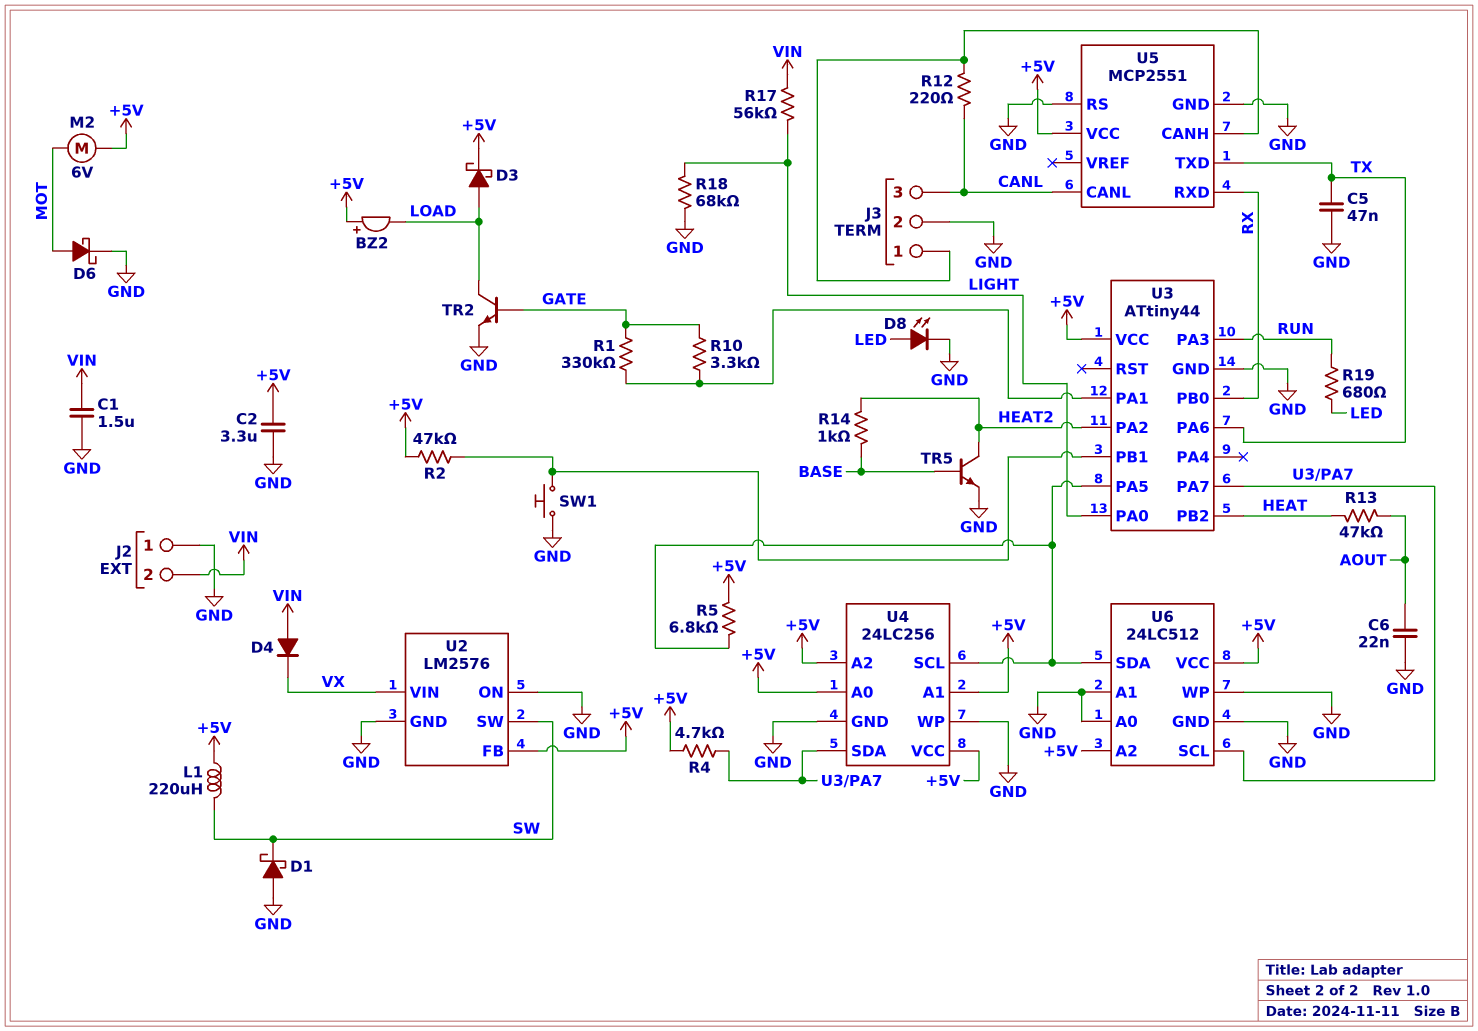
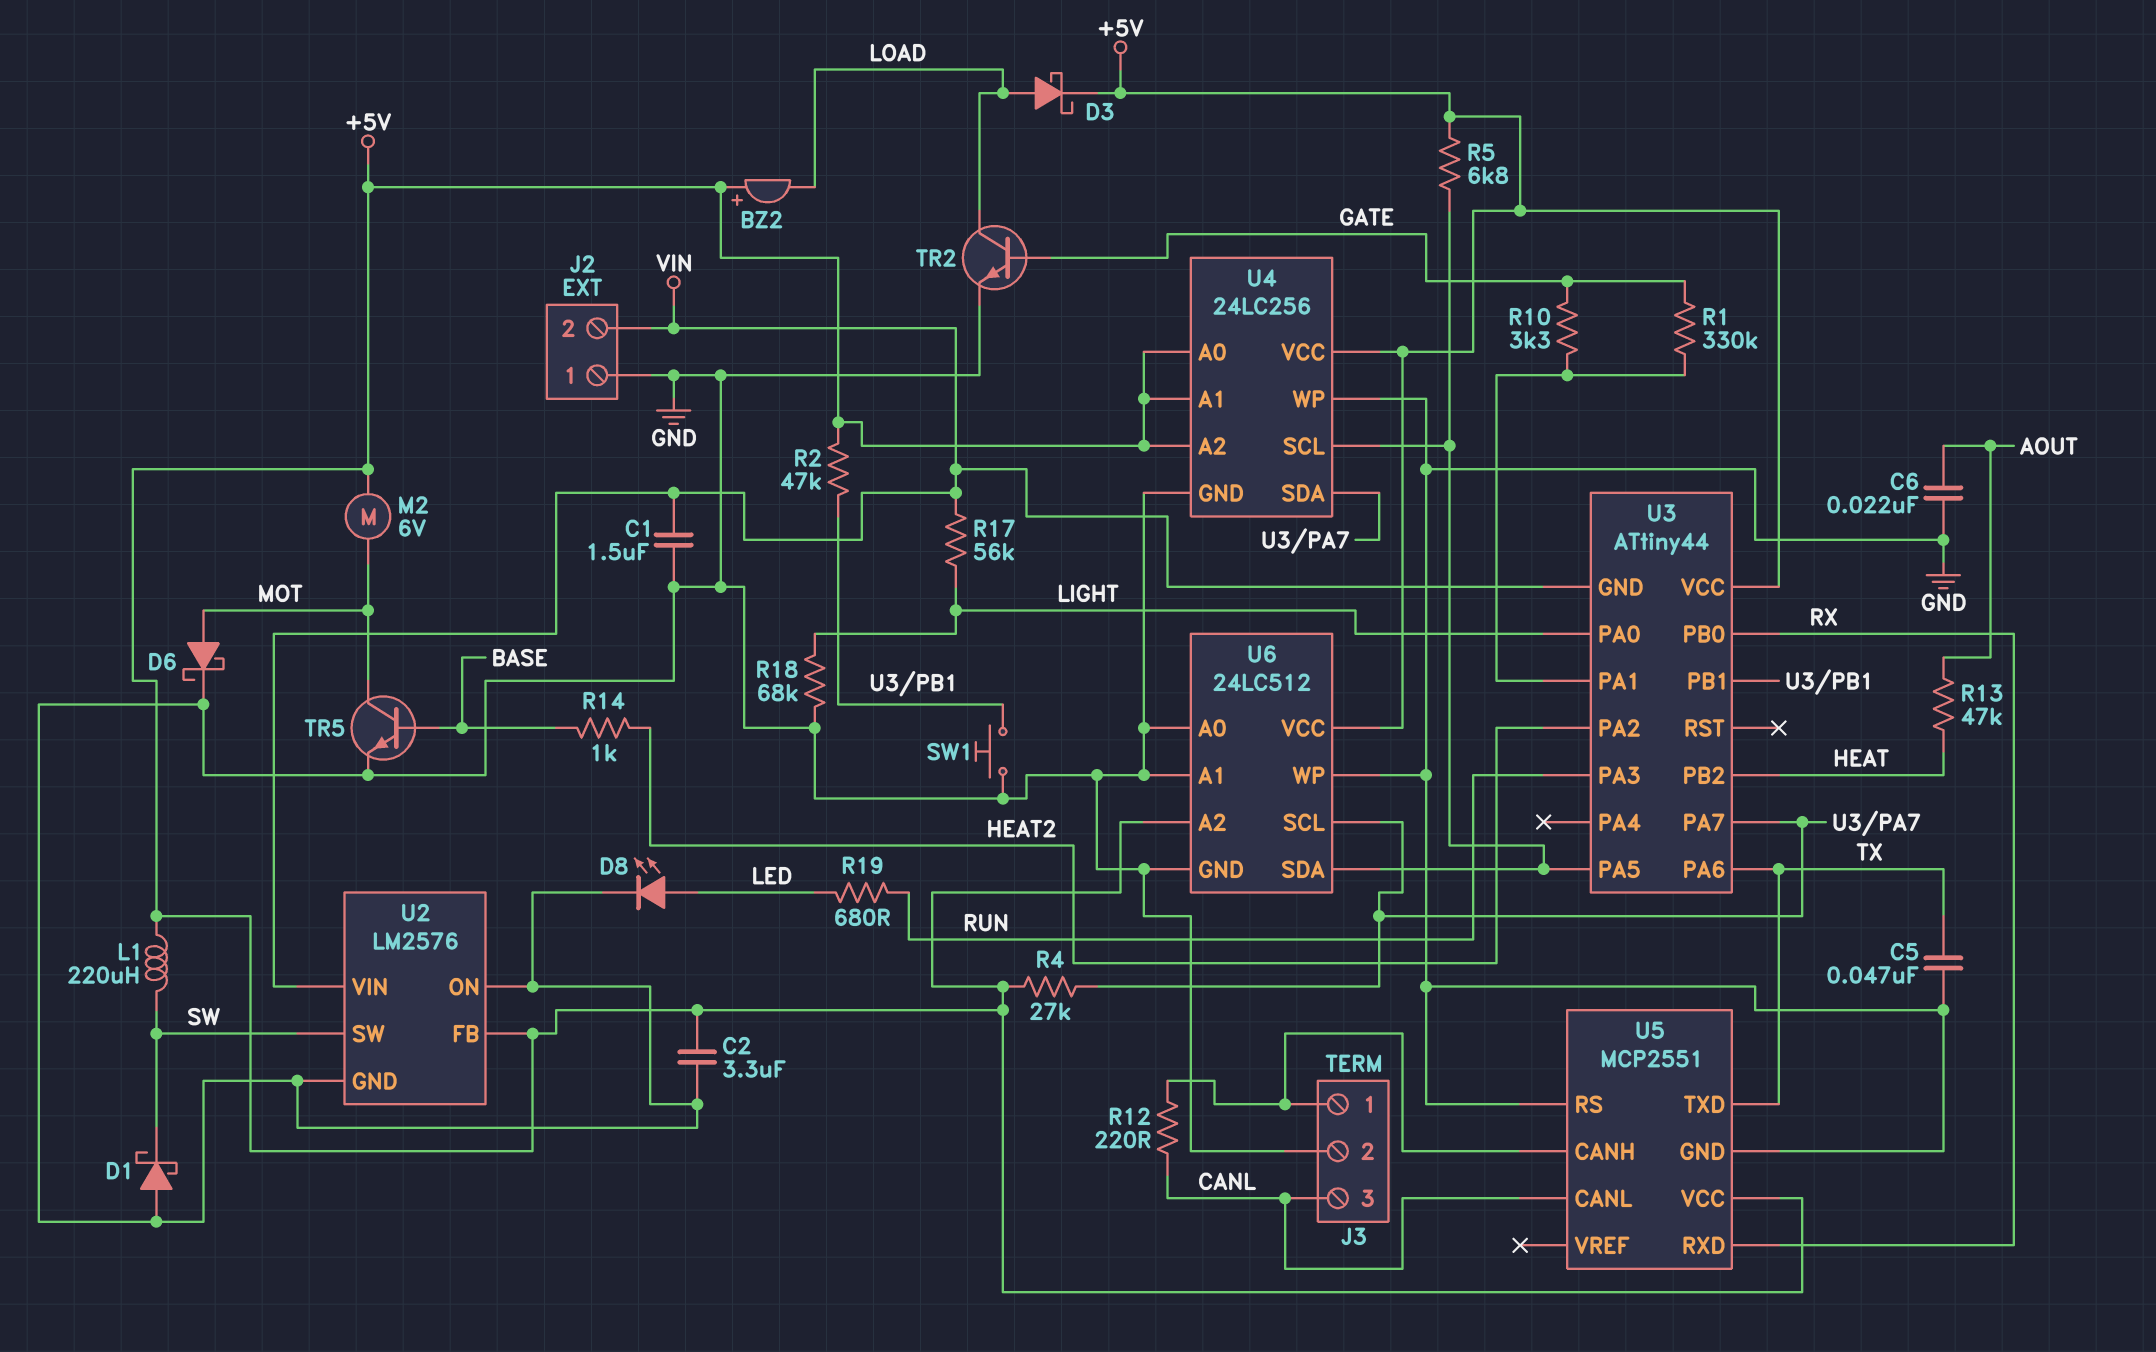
D4: diode (A VIN, K VX) -> none
R4: 4.7k (+5V, U3/PA7) -> 27k (+5V, U3/PA7)
TR5: NPN (B BASE, C HEAT2, E GND) -> NPN (B BASE, C MOT, E GND)
U2 pin VIN: VX -> VIN
U3 pin GND: GND -> VIN

